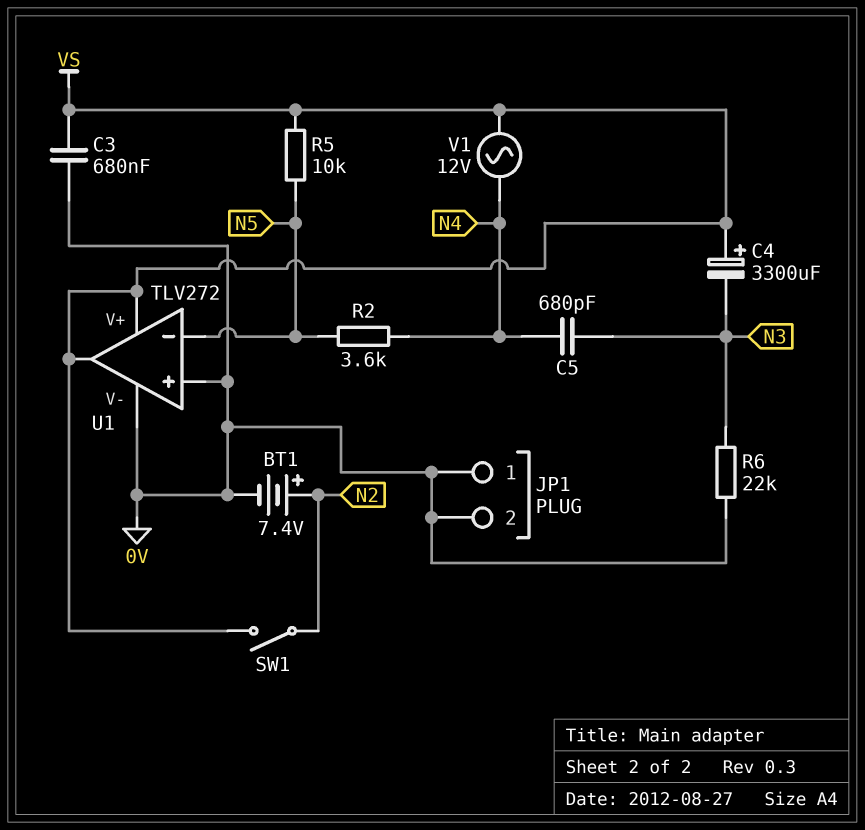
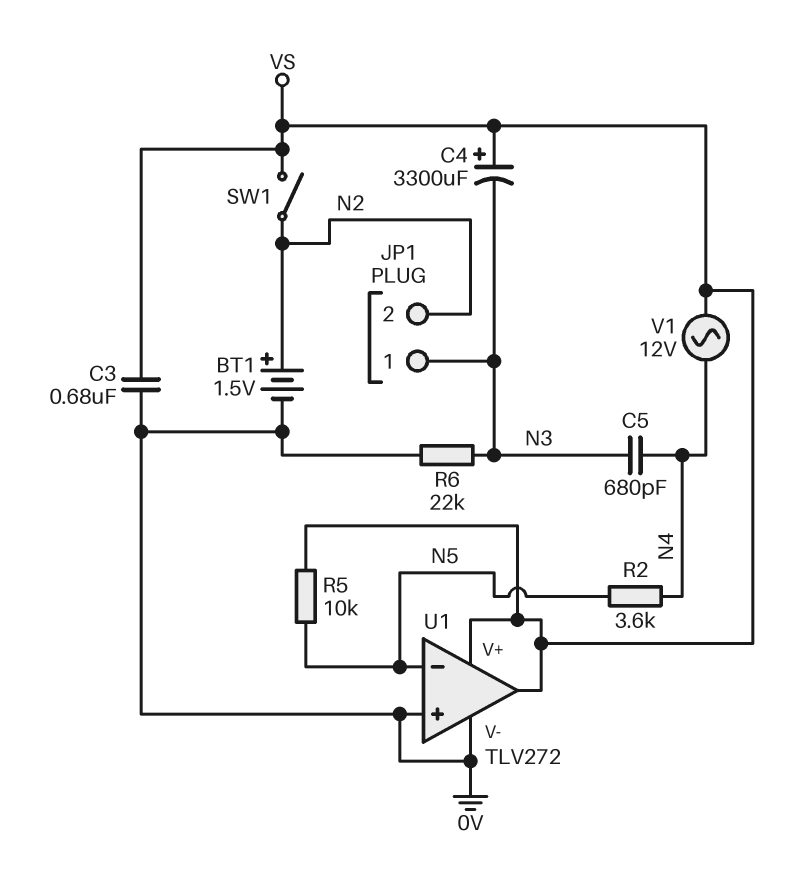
BT1: 7.4V (plus N2, minus 0V) -> 1.5V (plus N2, minus 0V)
JP1 pin 1: 0V -> N3
JP1 pin 2: 0V -> N2

